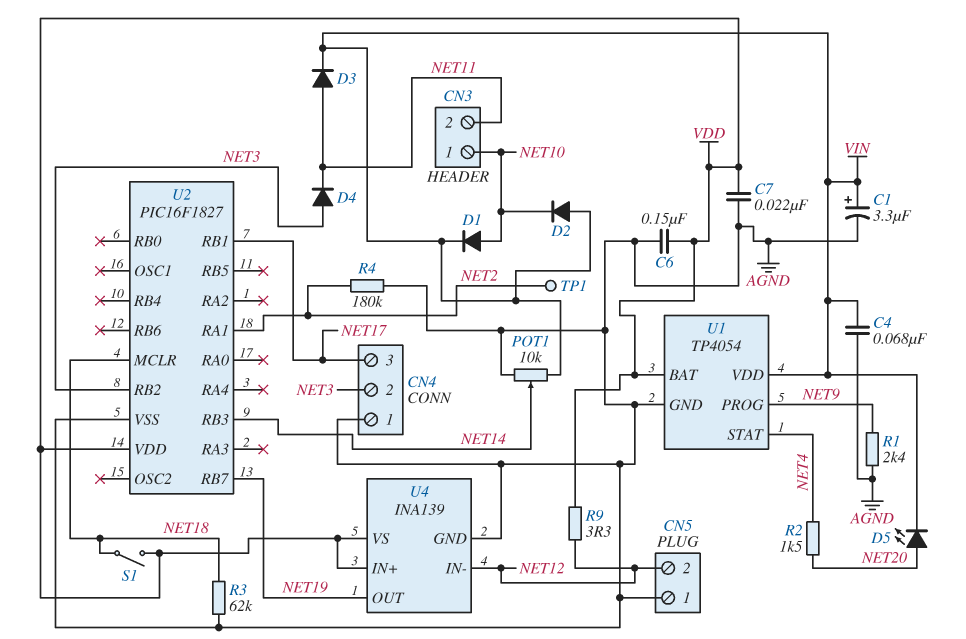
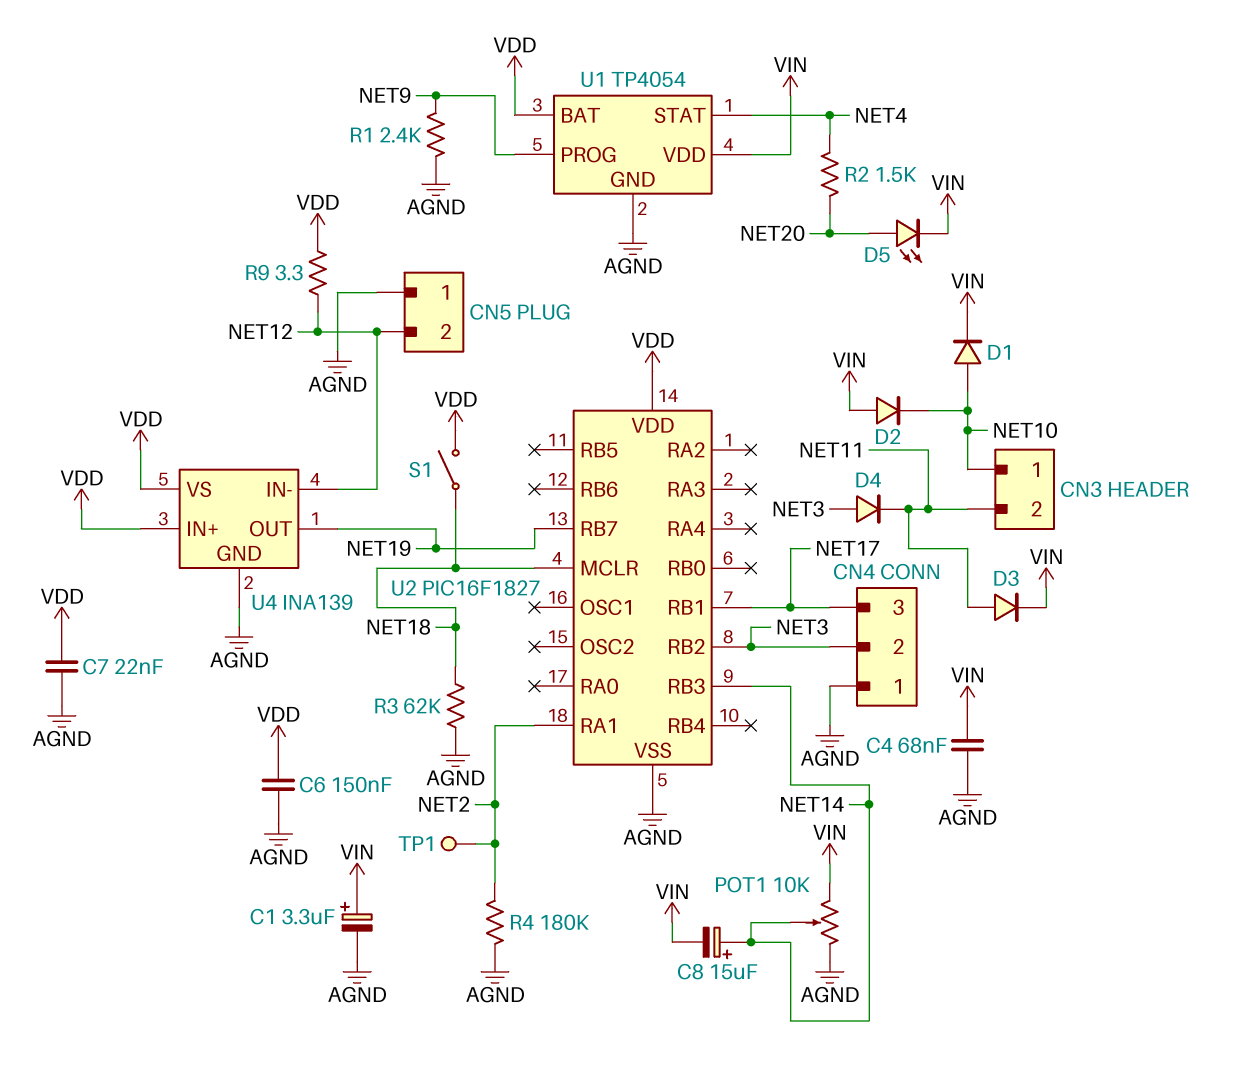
C8: none -> 15uF (plus NET14, minus VIN)

